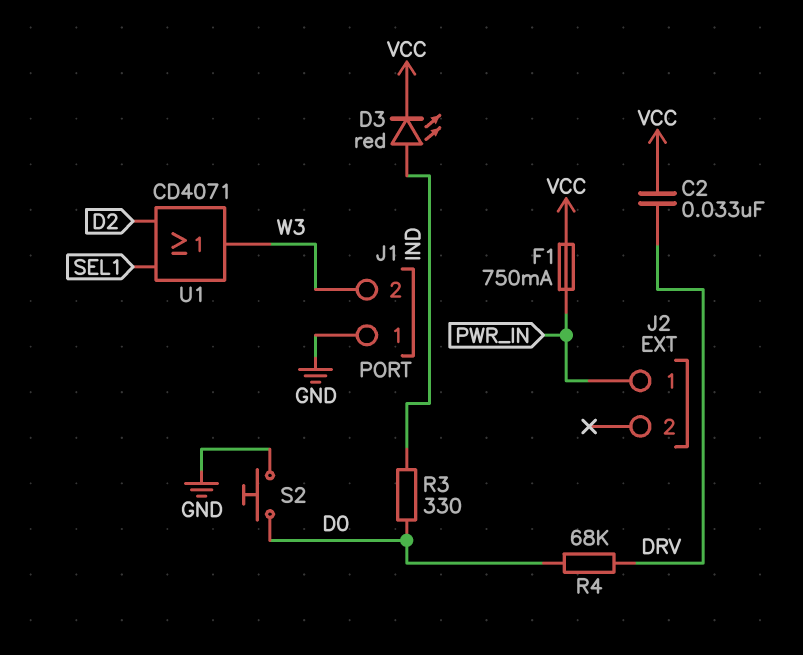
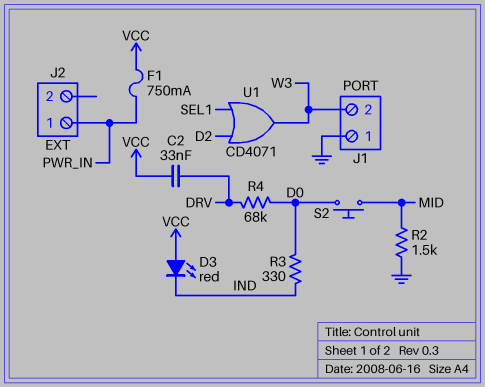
D3: LED red (A IND, K VCC) -> LED red (A VCC, K IND)
R2: none -> 1.5k (GND, MID)
S2: button (D0, GND) -> button (D0, MID)

